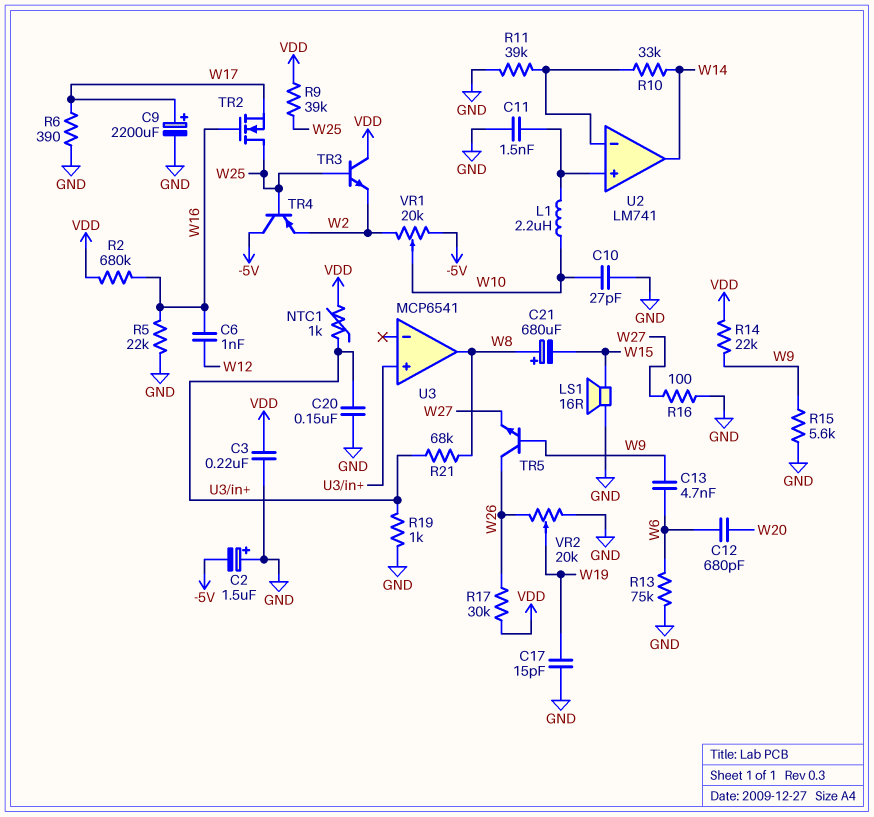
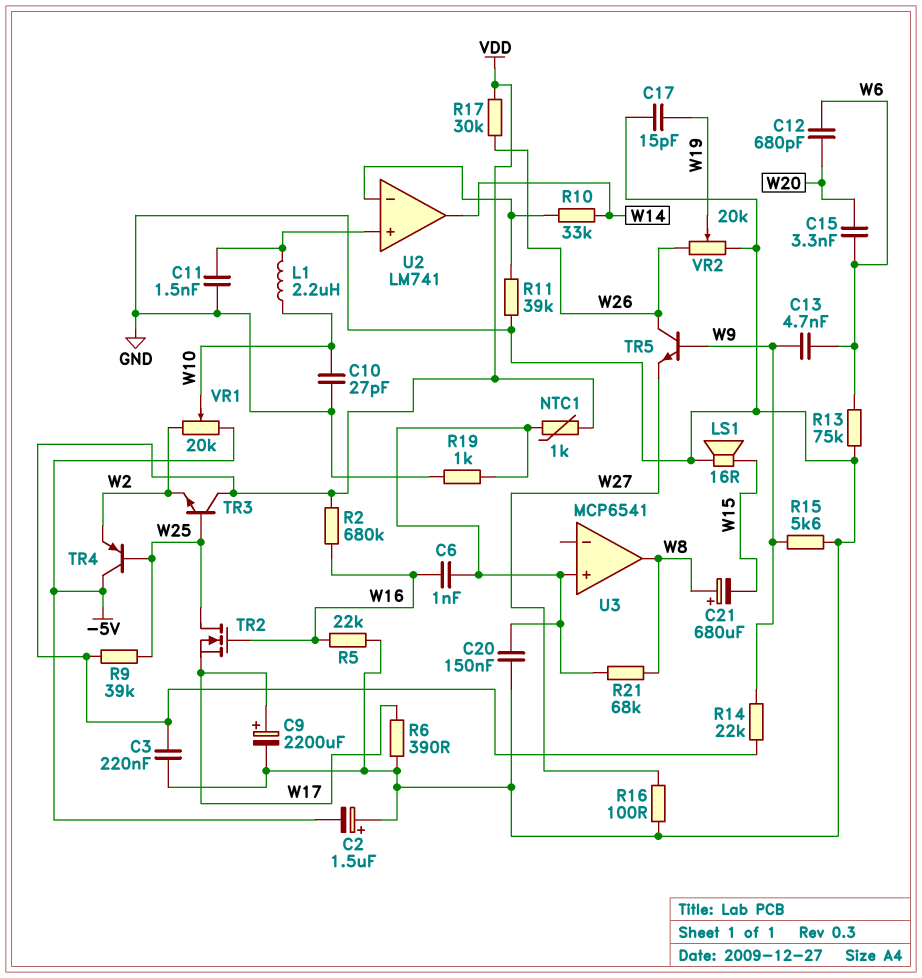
C6: 1nF (W12, W16) -> 1nF (U3/in+, W16)
C15: none -> 3.3nF (W6, W20)

